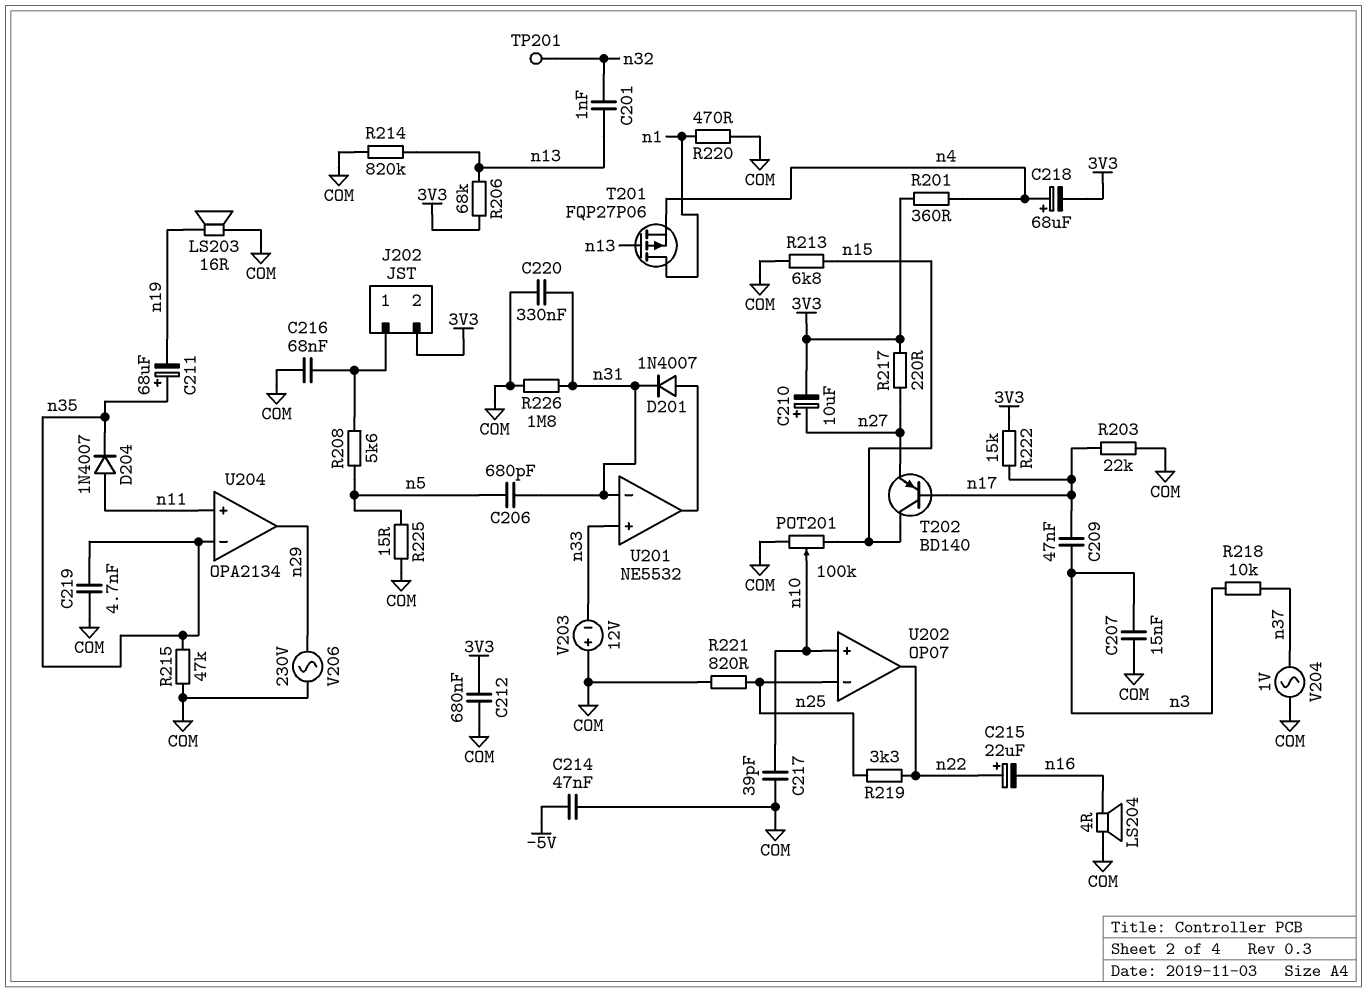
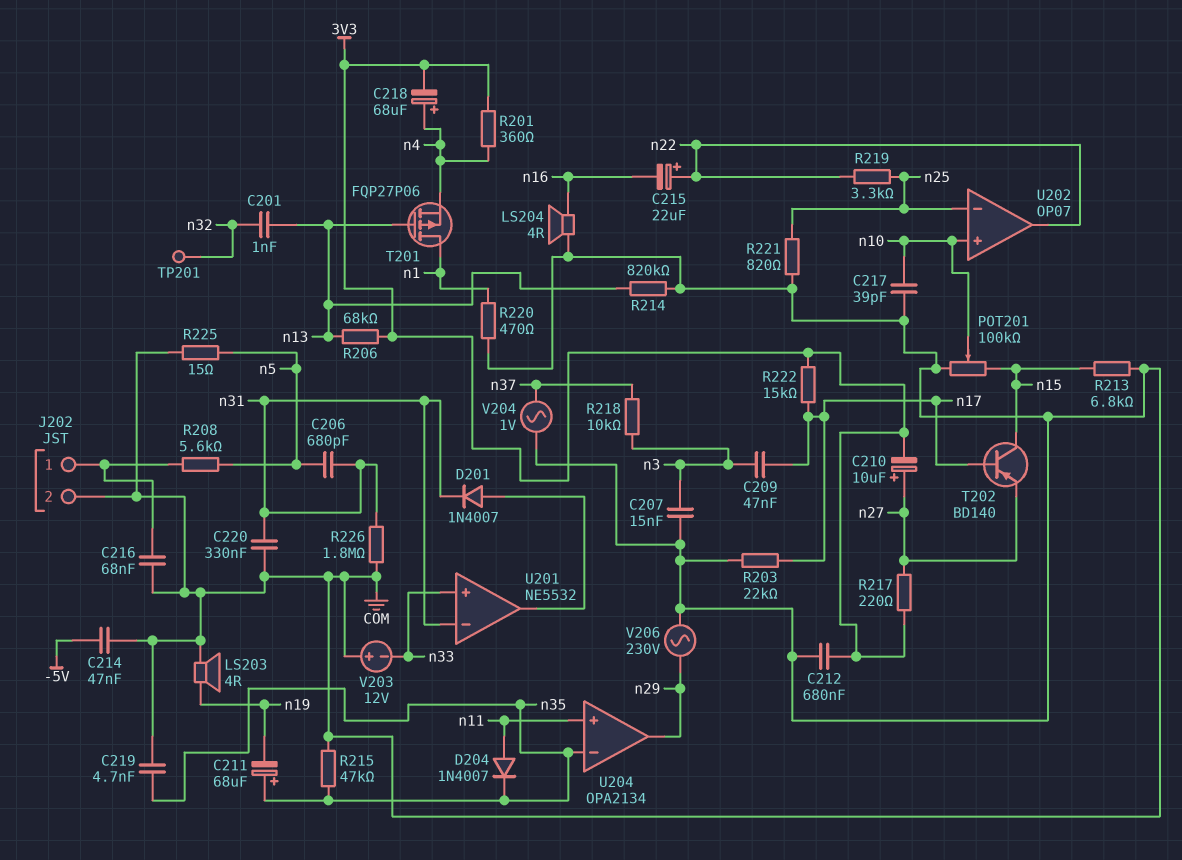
J202 pin 2: 3V3 -> COM
LS203: speaker 16R (COM, n19) -> speaker 4R (COM, n19)

